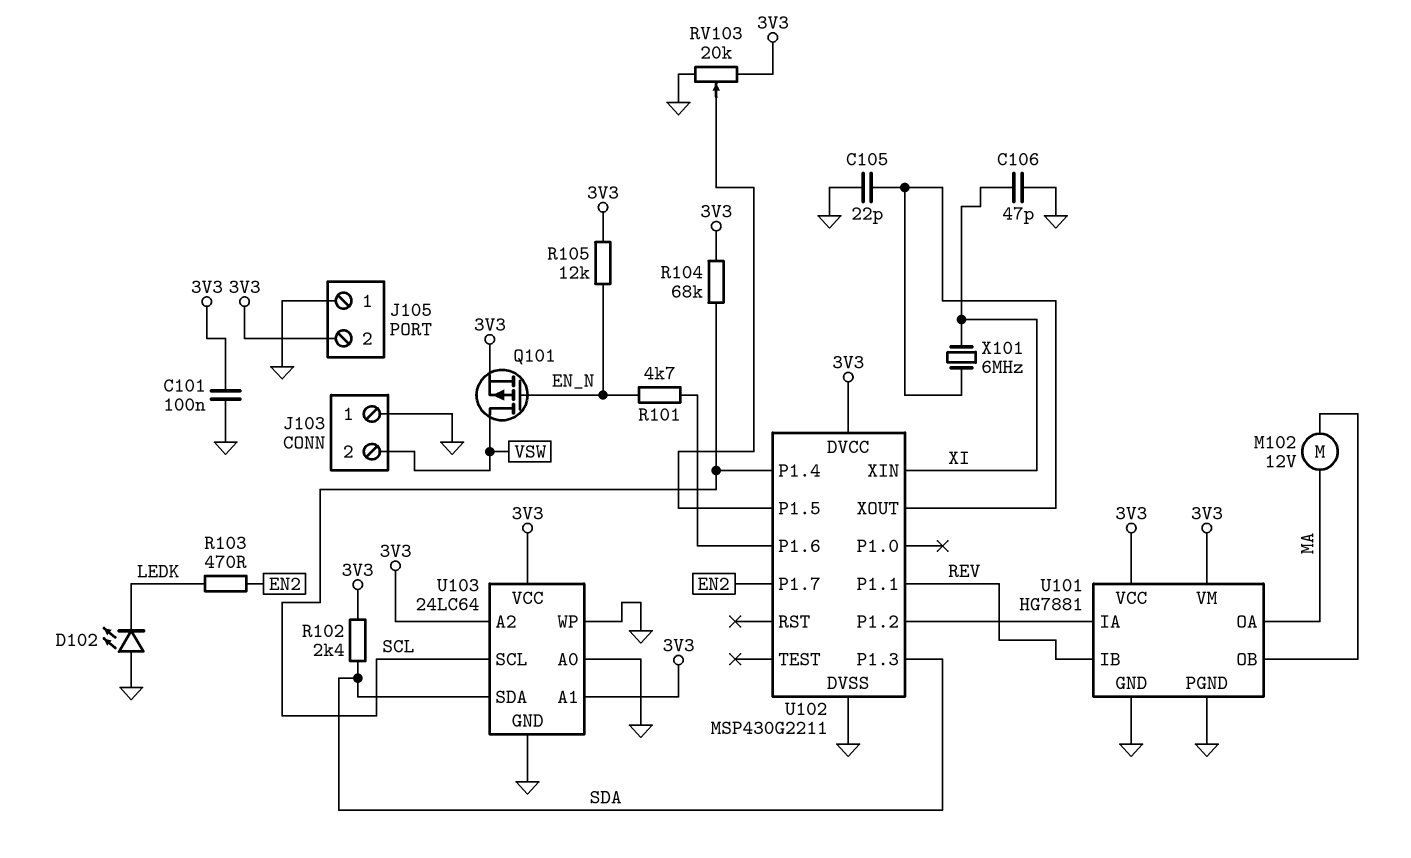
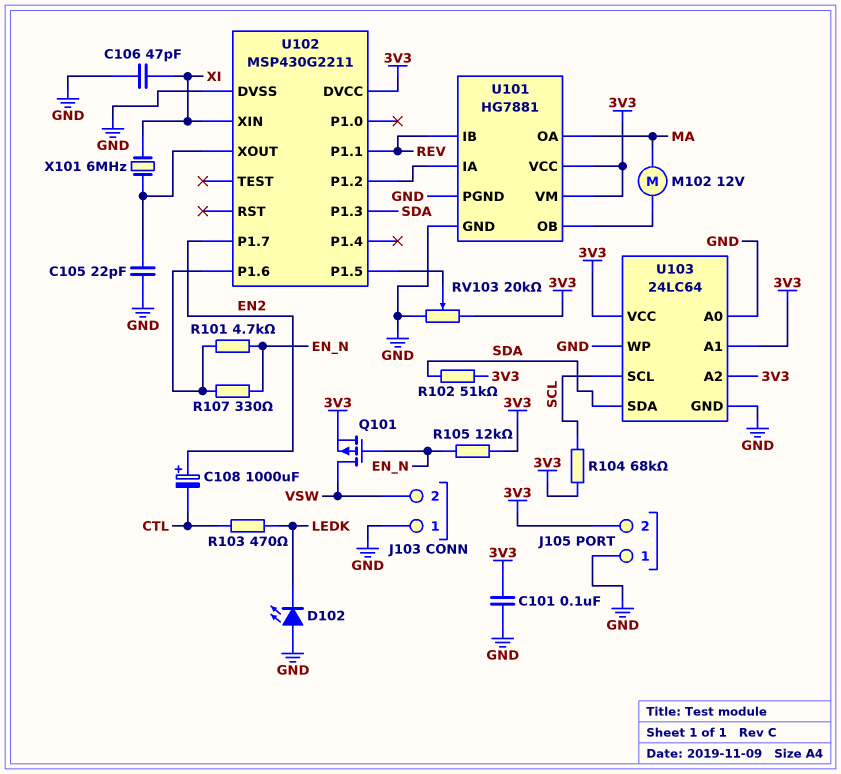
C108: none -> 1000uF (plus EN2, minus CTL)
R102: 2.4k (3V3, SDA) -> 51k (3V3, SDA)
R103: 470 (EN2, LEDK) -> 470 (CTL, LEDK)
R107: none -> 330 (EN_N, U102/P1.6)
U102 pin P1.4: SCL -> none

